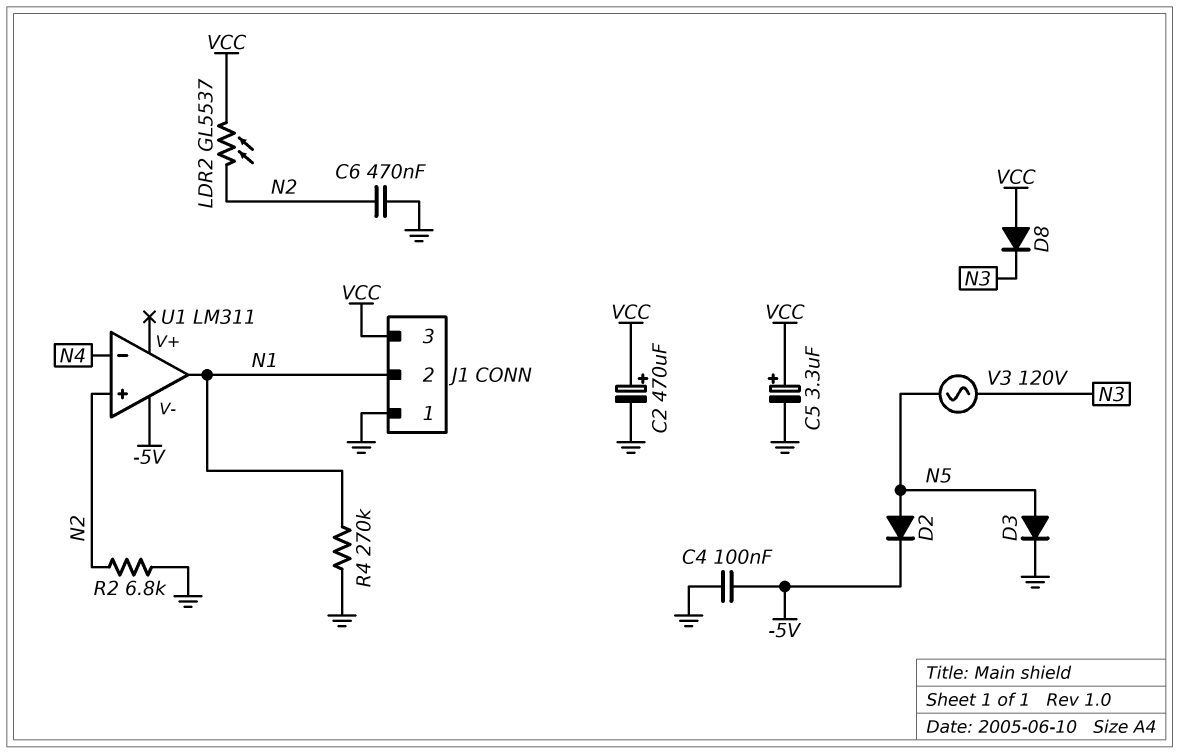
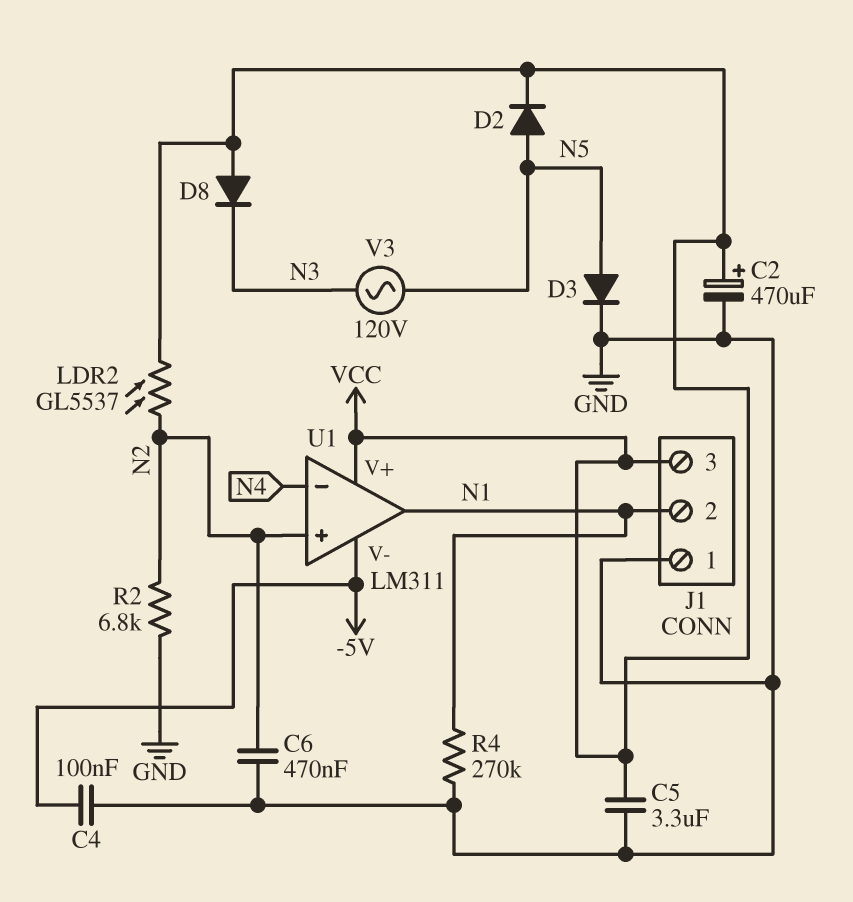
C5: 3.3uF (plus VCC, minus GND) -> 3.3uF (GND, VCC)
D2: diode (A N5, K -5V) -> diode (A N5, K VCC)
U1 pin V+: none -> VCC

